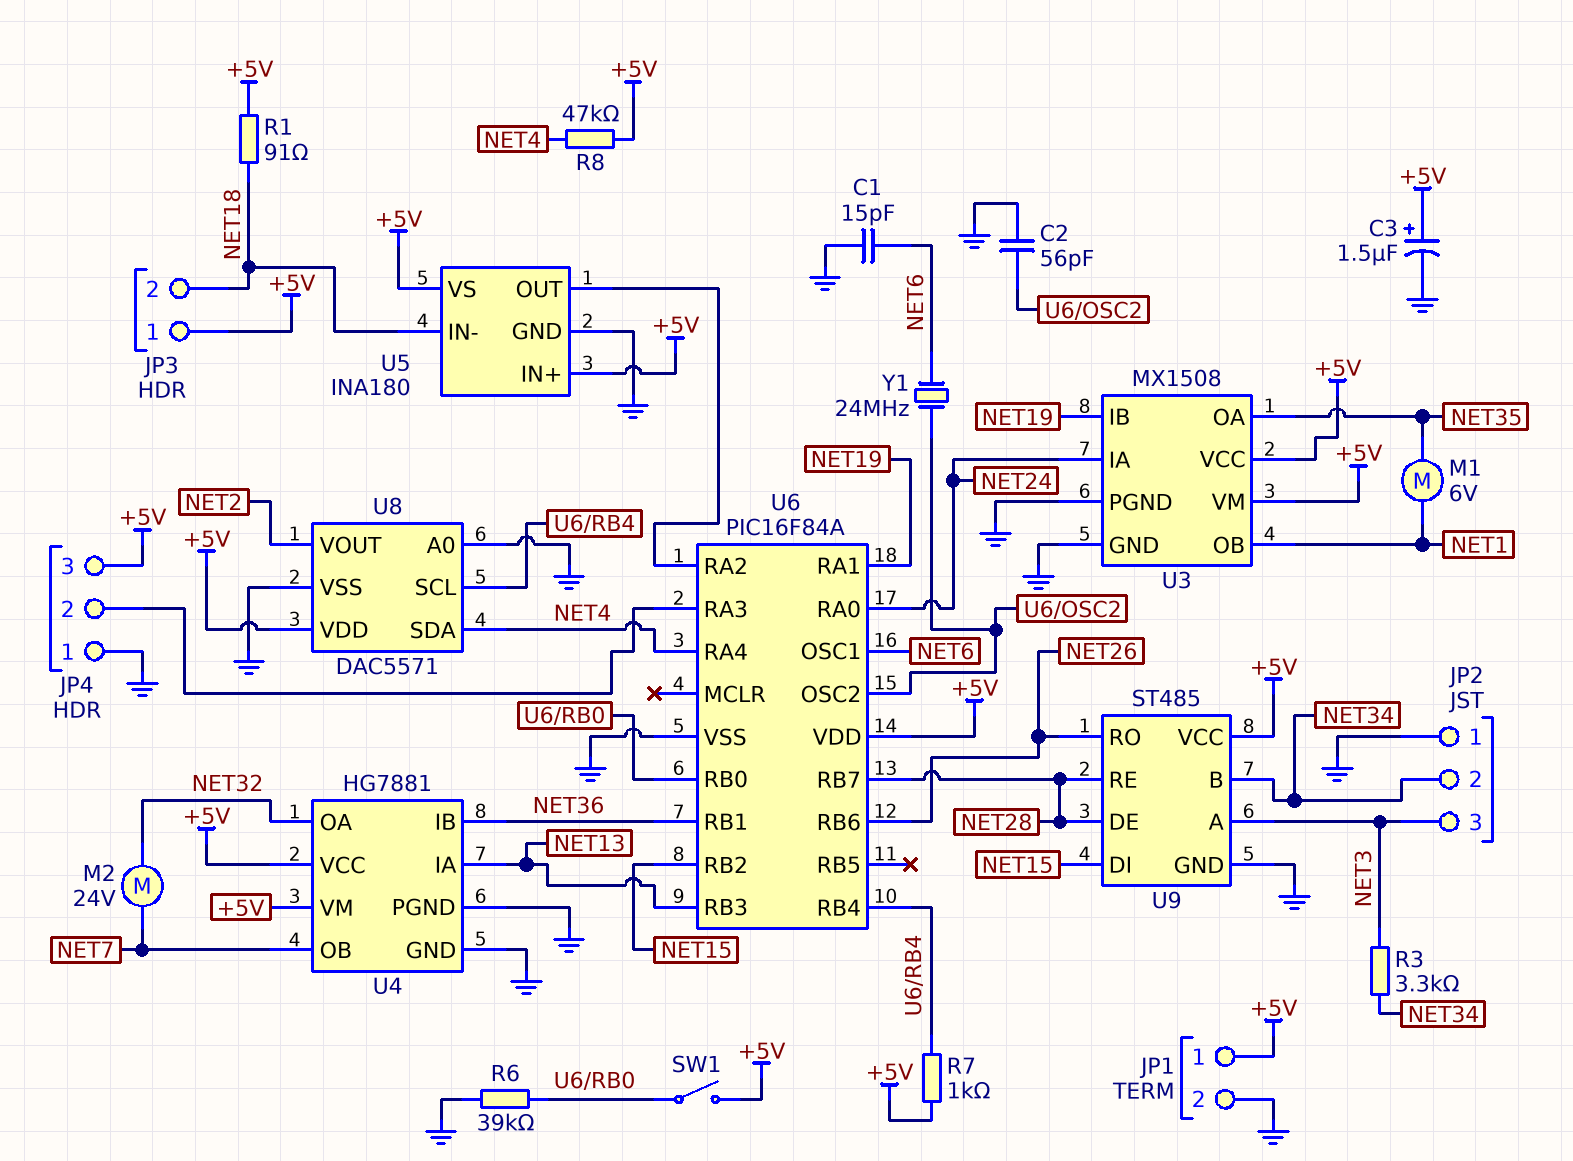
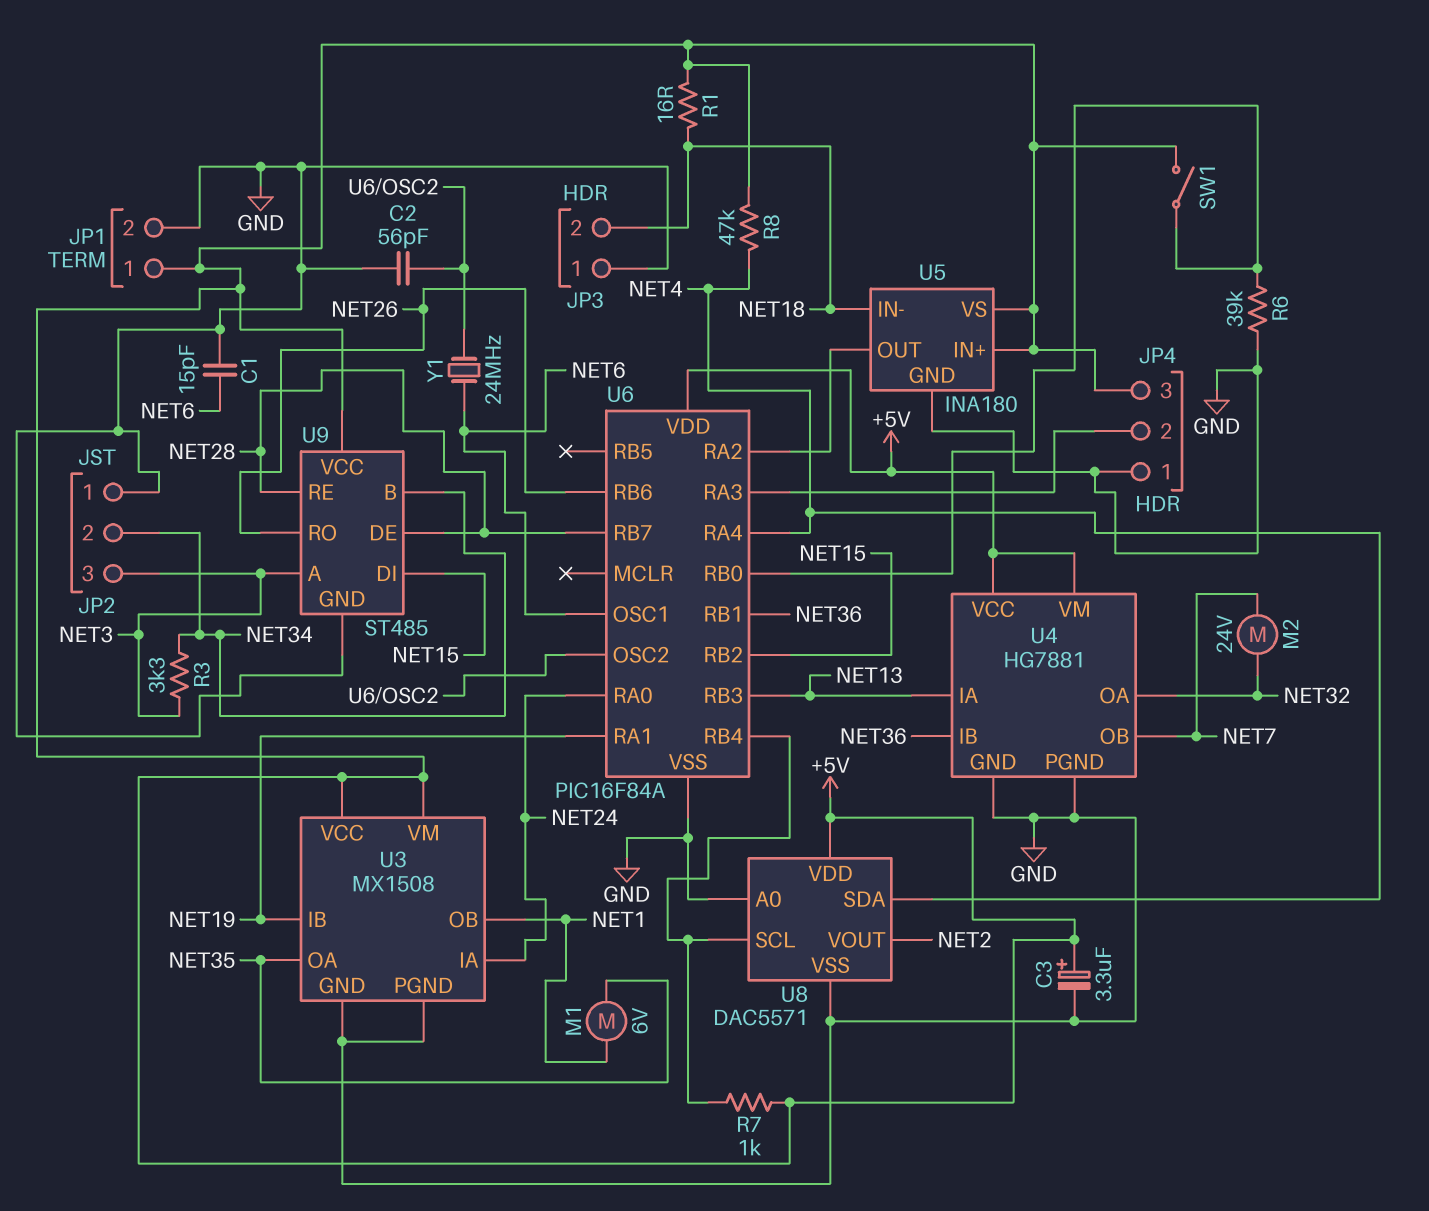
C3: 1.5uF (plus +5V, minus GND) -> 3.3uF (plus +5V, minus GND)
JP3 pin 1: +5V -> GND
R1: 91 (+5V, NET18) -> 16 (+5V, NET18)

